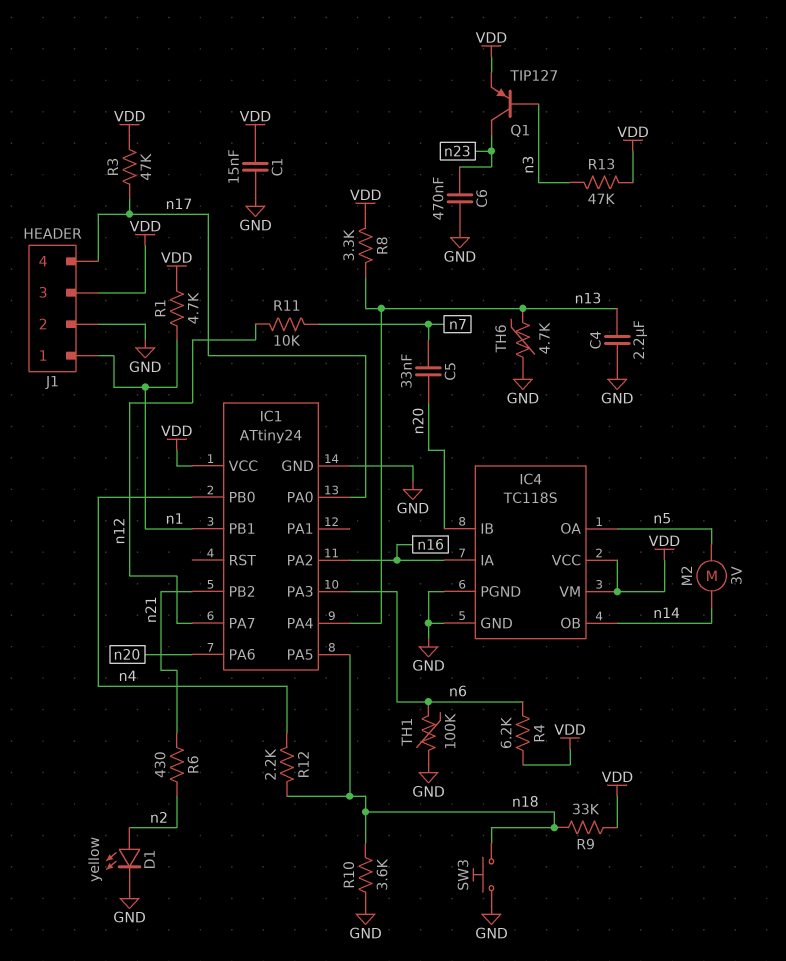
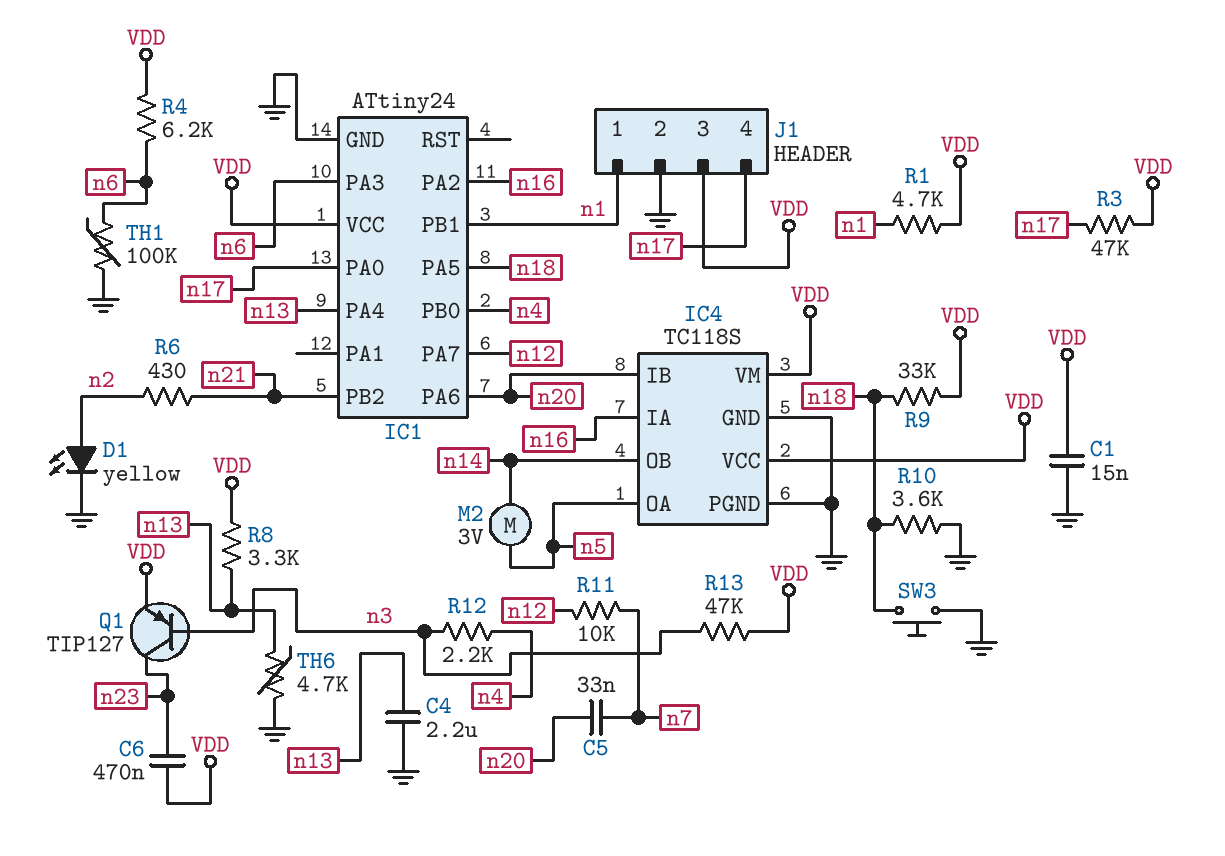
C6: 470nF (GND, n23) -> 470nF (VDD, n23)
R12: 2.2k (n4, n18) -> 2.2k (n3, n4)

